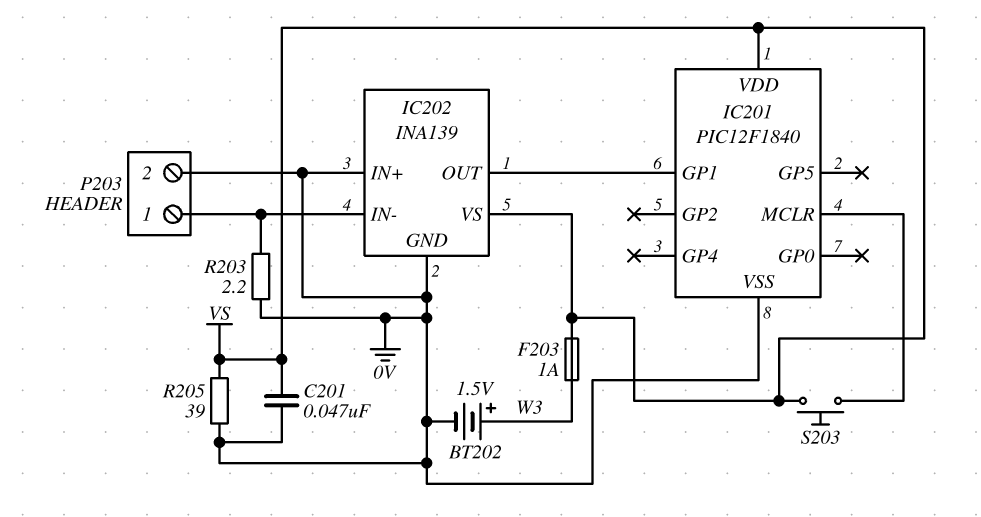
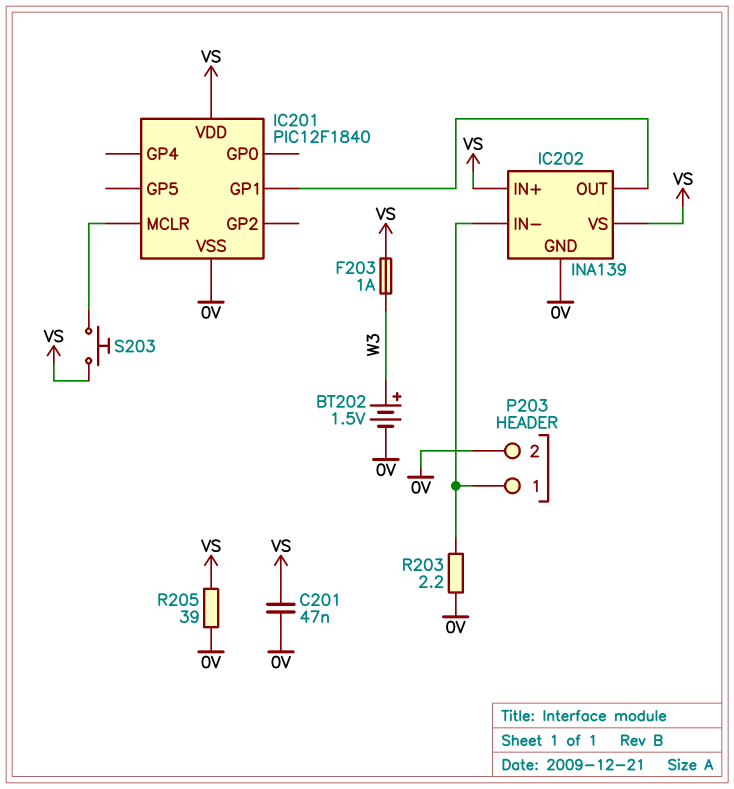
IC202 pin IN+: 0V -> VS

